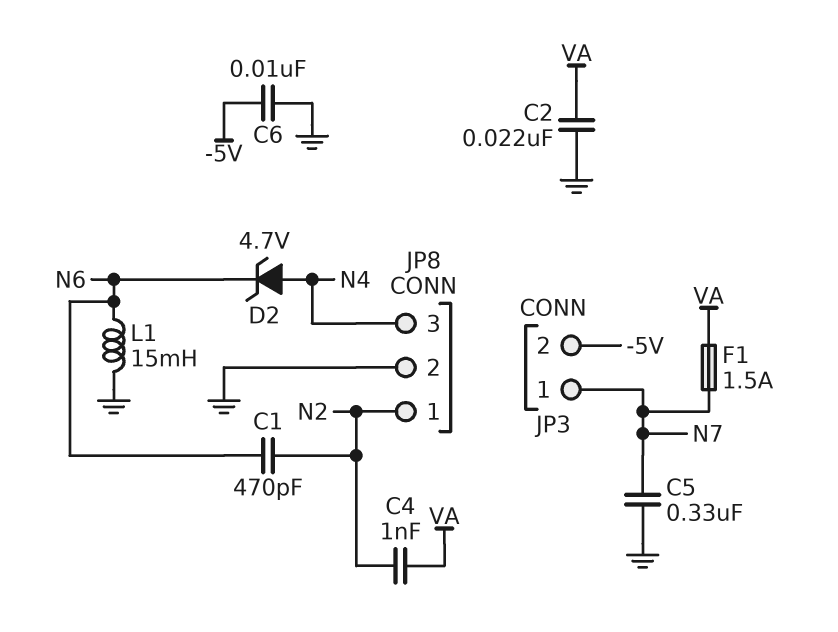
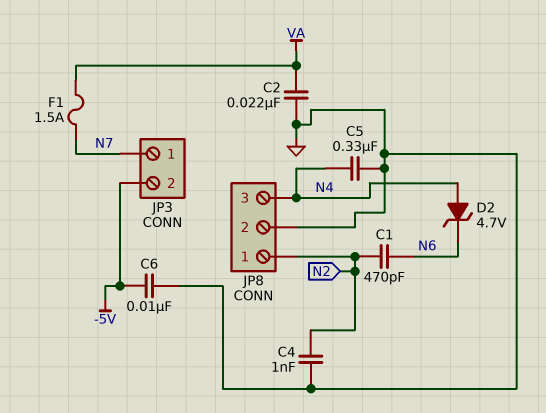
C4: 1nF (N2, VA) -> 1nF (GND, N2)
C5: 330nF (GND, N7) -> 330nF (GND, N4)
L1: 15mH (GND, N6) -> none

